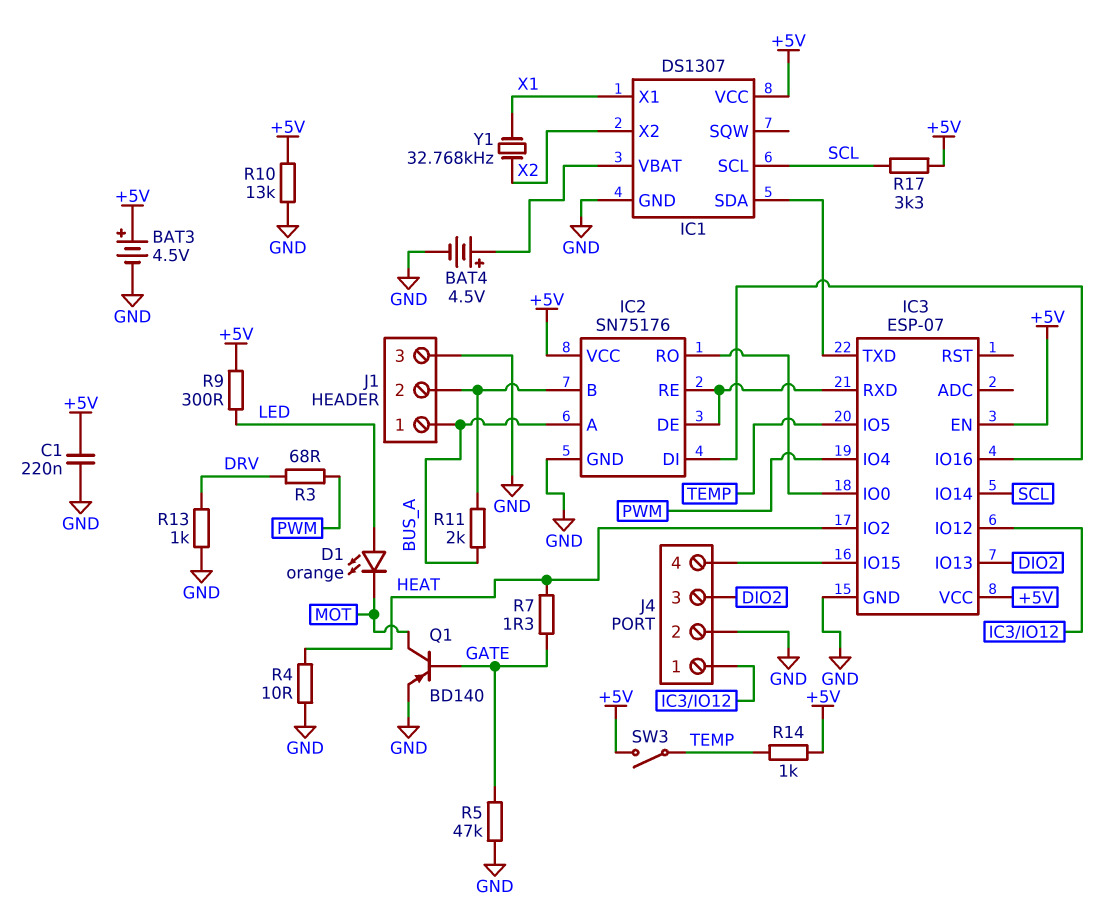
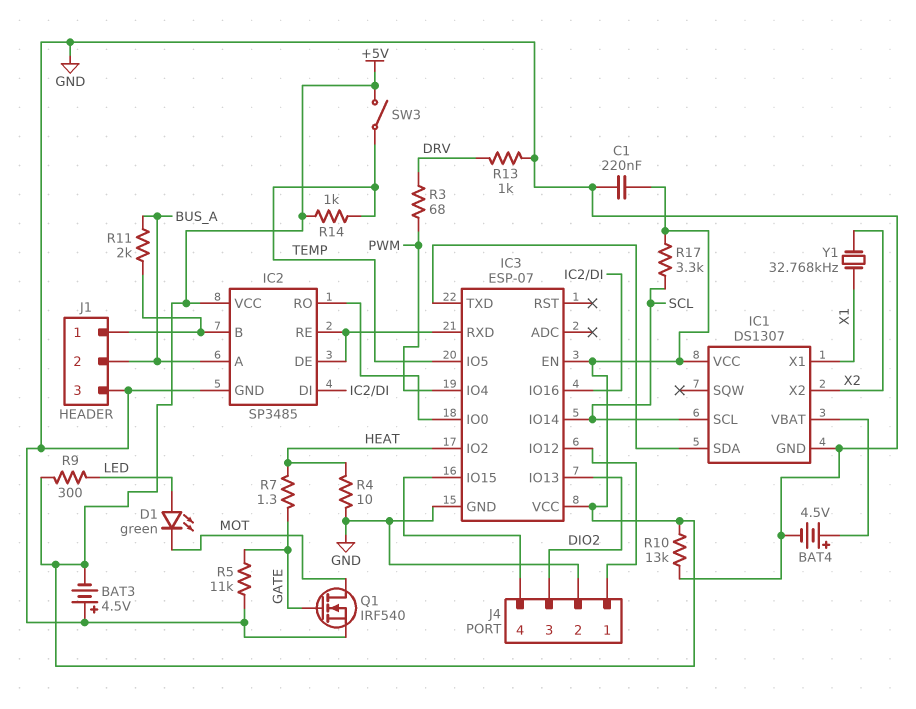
BAT3: 4.5V (plus +5V, minus GND) -> 4.5V (plus GND, minus +5V)
D1: LED orange (A LED, K MOT) -> LED green (A LED, K MOT)
IC2: SN75176 -> SP3485
J1 pin 1: BUS_A -> IC2/B
J1 pin 2: IC2/B -> BUS_A
Q1: PNP BD140 (B GATE, C MOT, E GND) -> NMOS IRF540 (G GATE, D MOT, S GND)
R5: 47k (GATE, GND) -> 11k (GATE, GND)

